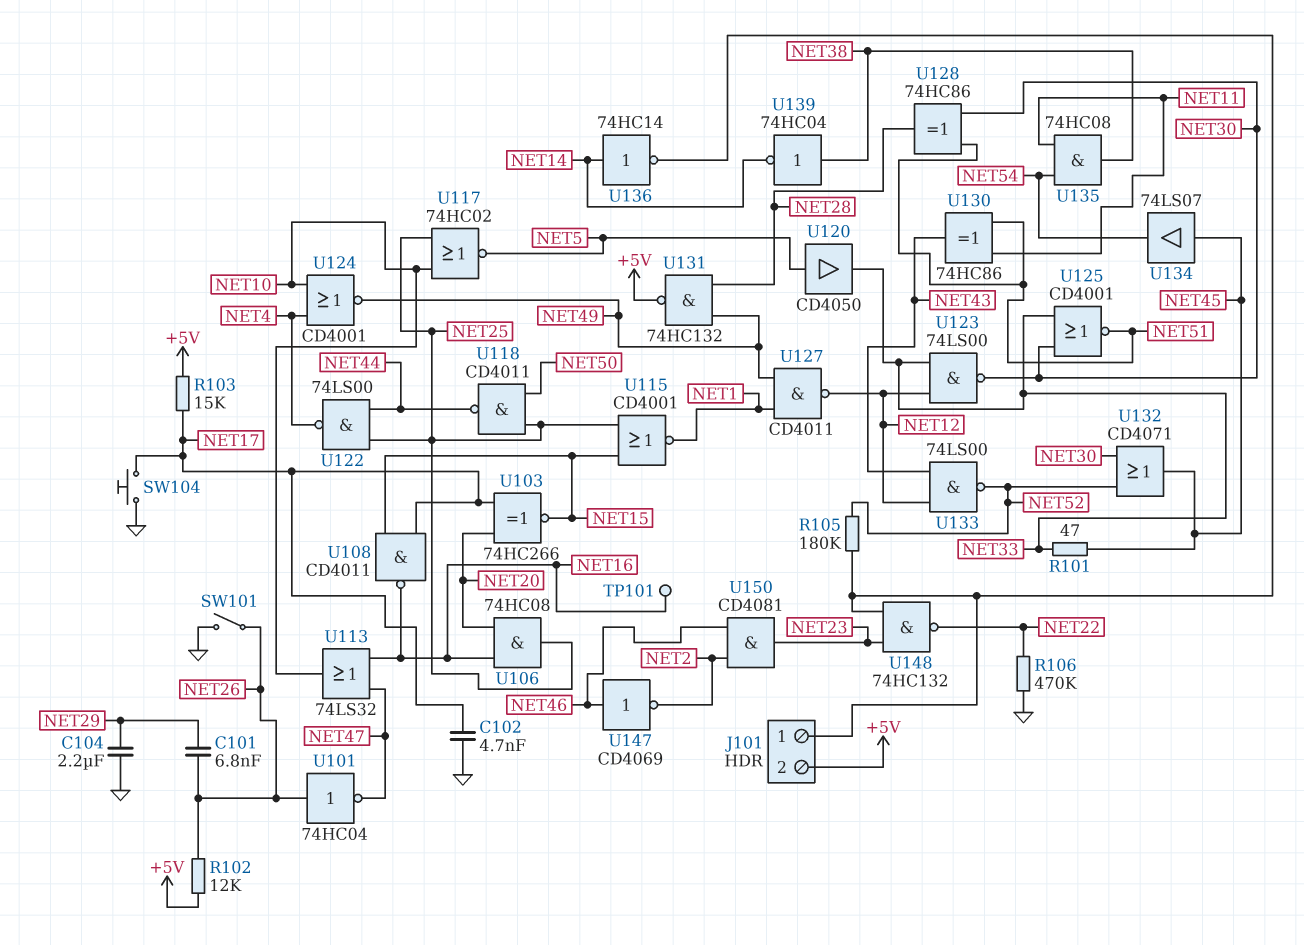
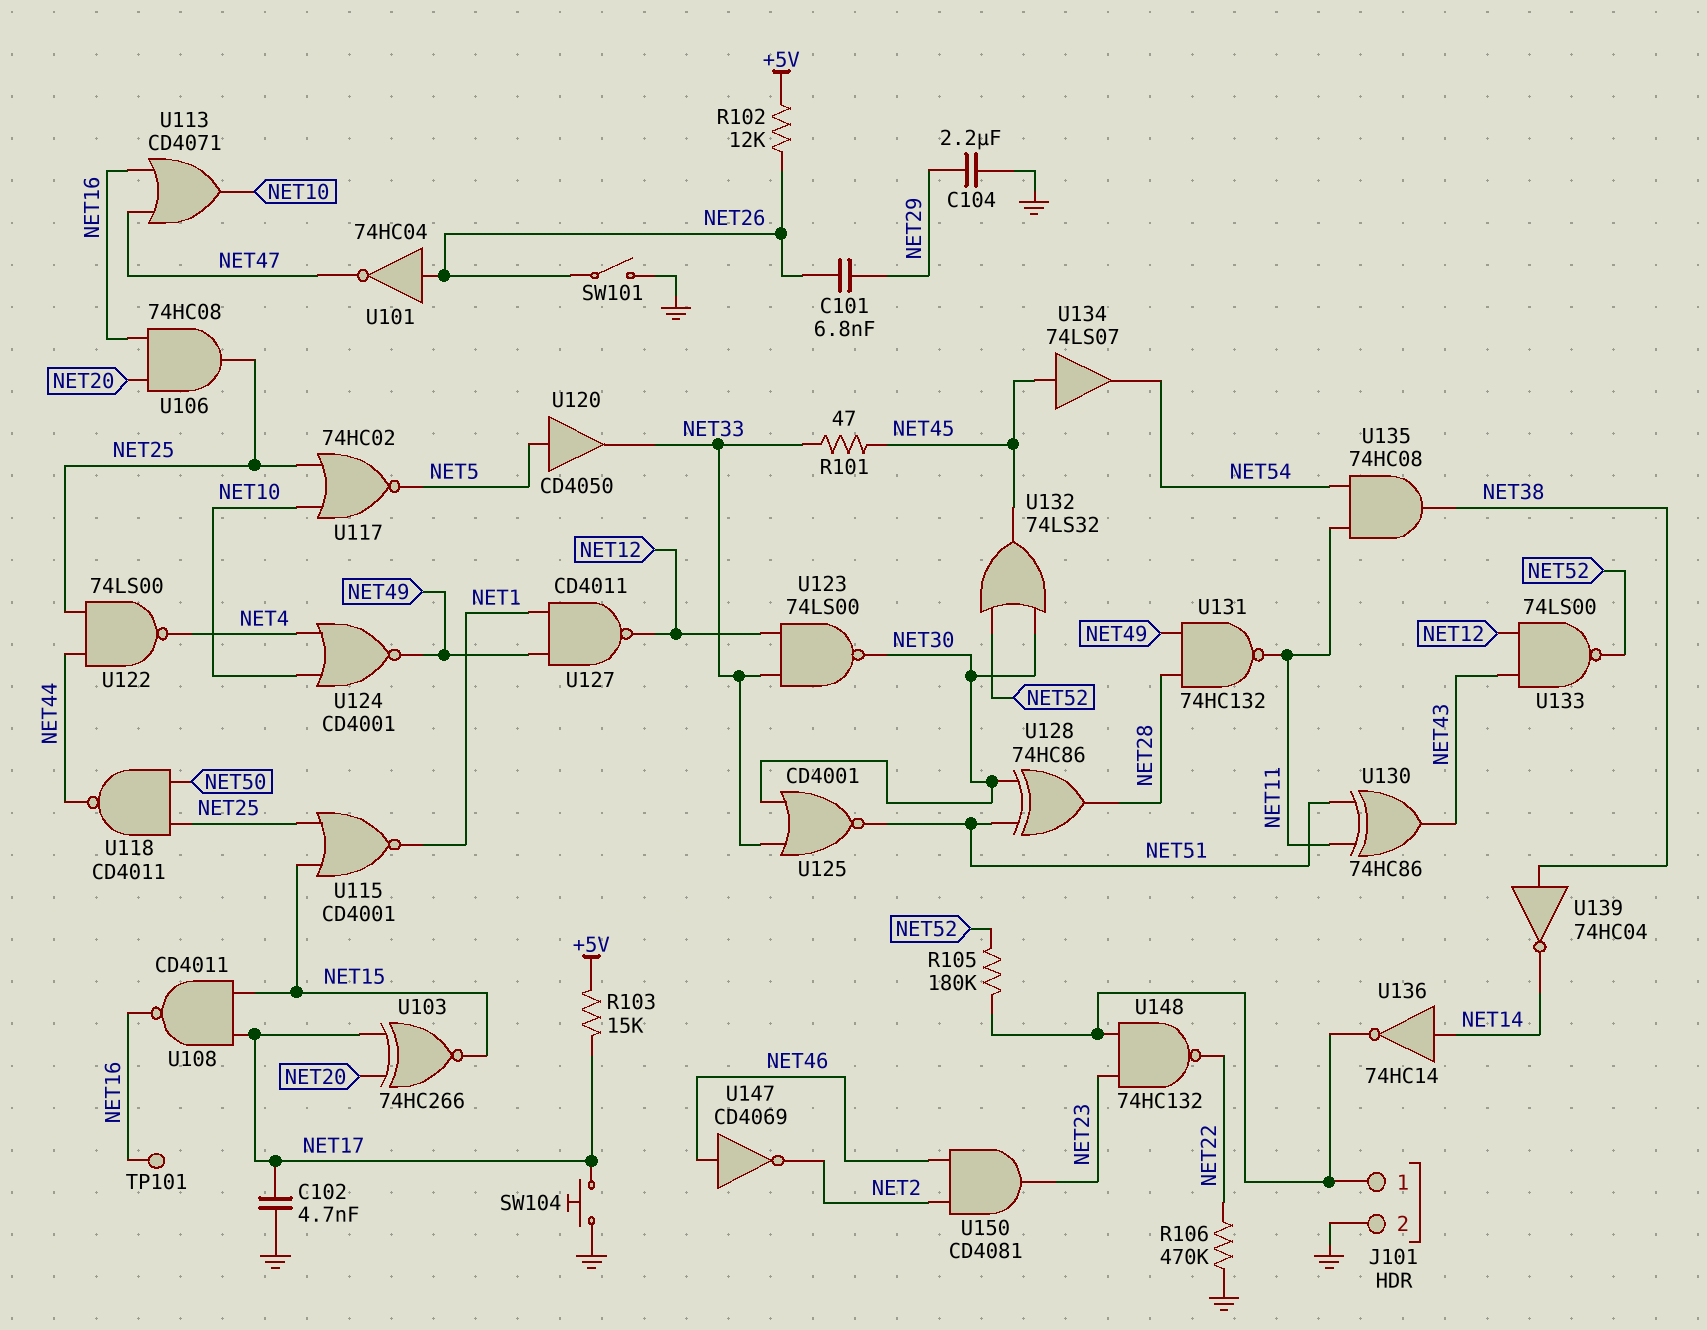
J101 pin 2: +5V -> GND
U113: OR 74LS32 (in NET16, in NET47, out NET10) -> OR CD4071 (in NET16, in NET47, out NET10)
U131: NAND 74HC132 (in NET28, in NET49, out +5V) -> NAND 74HC132 (in NET28, in NET49, out NET11)
U132: OR CD4071 (in NET30, in NET52, out NET45) -> OR 74LS32 (in NET30, in NET52, out NET45)

